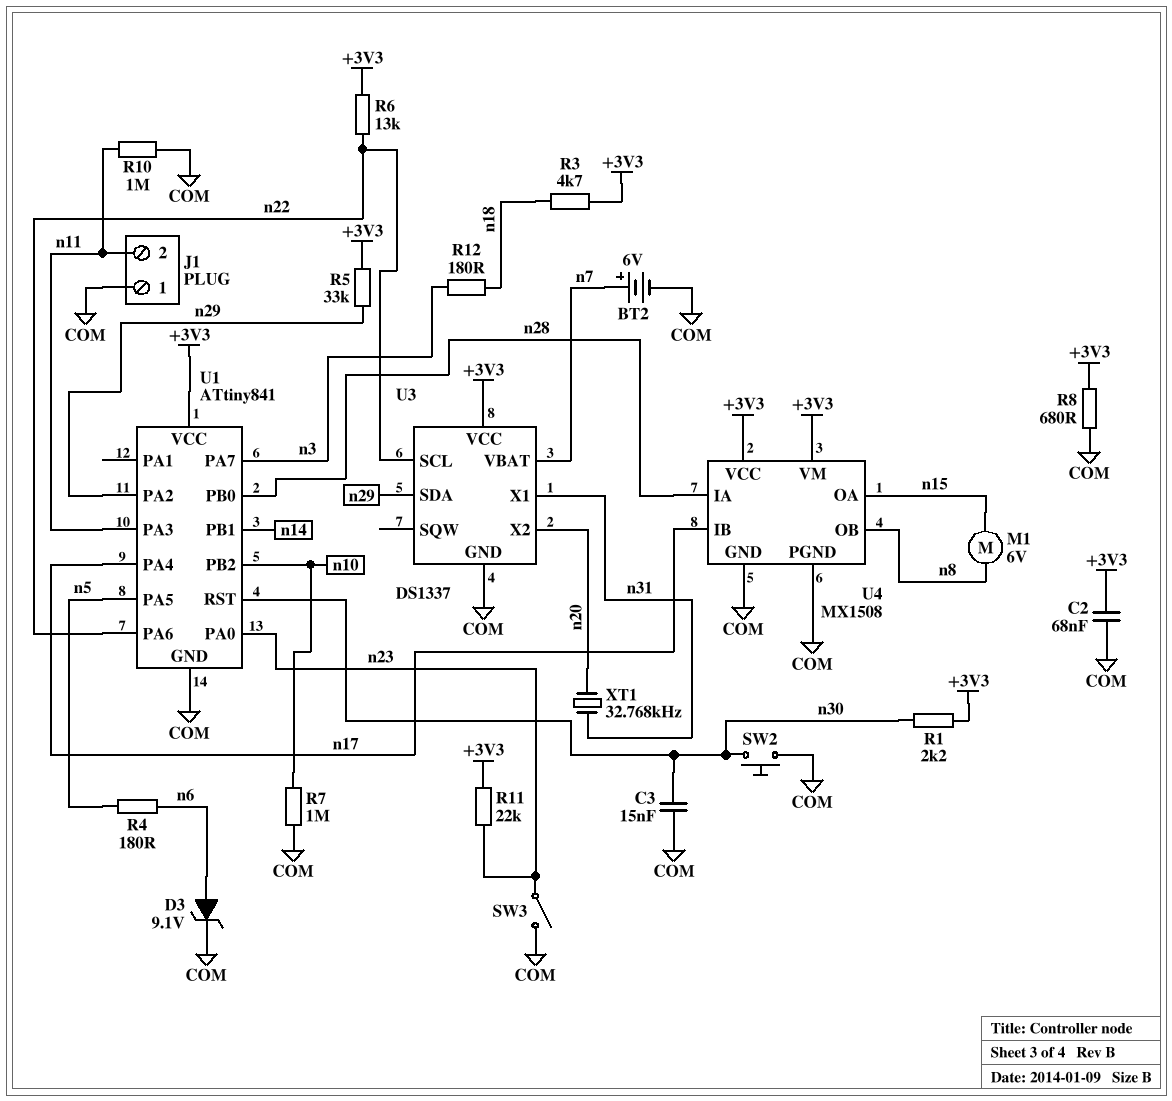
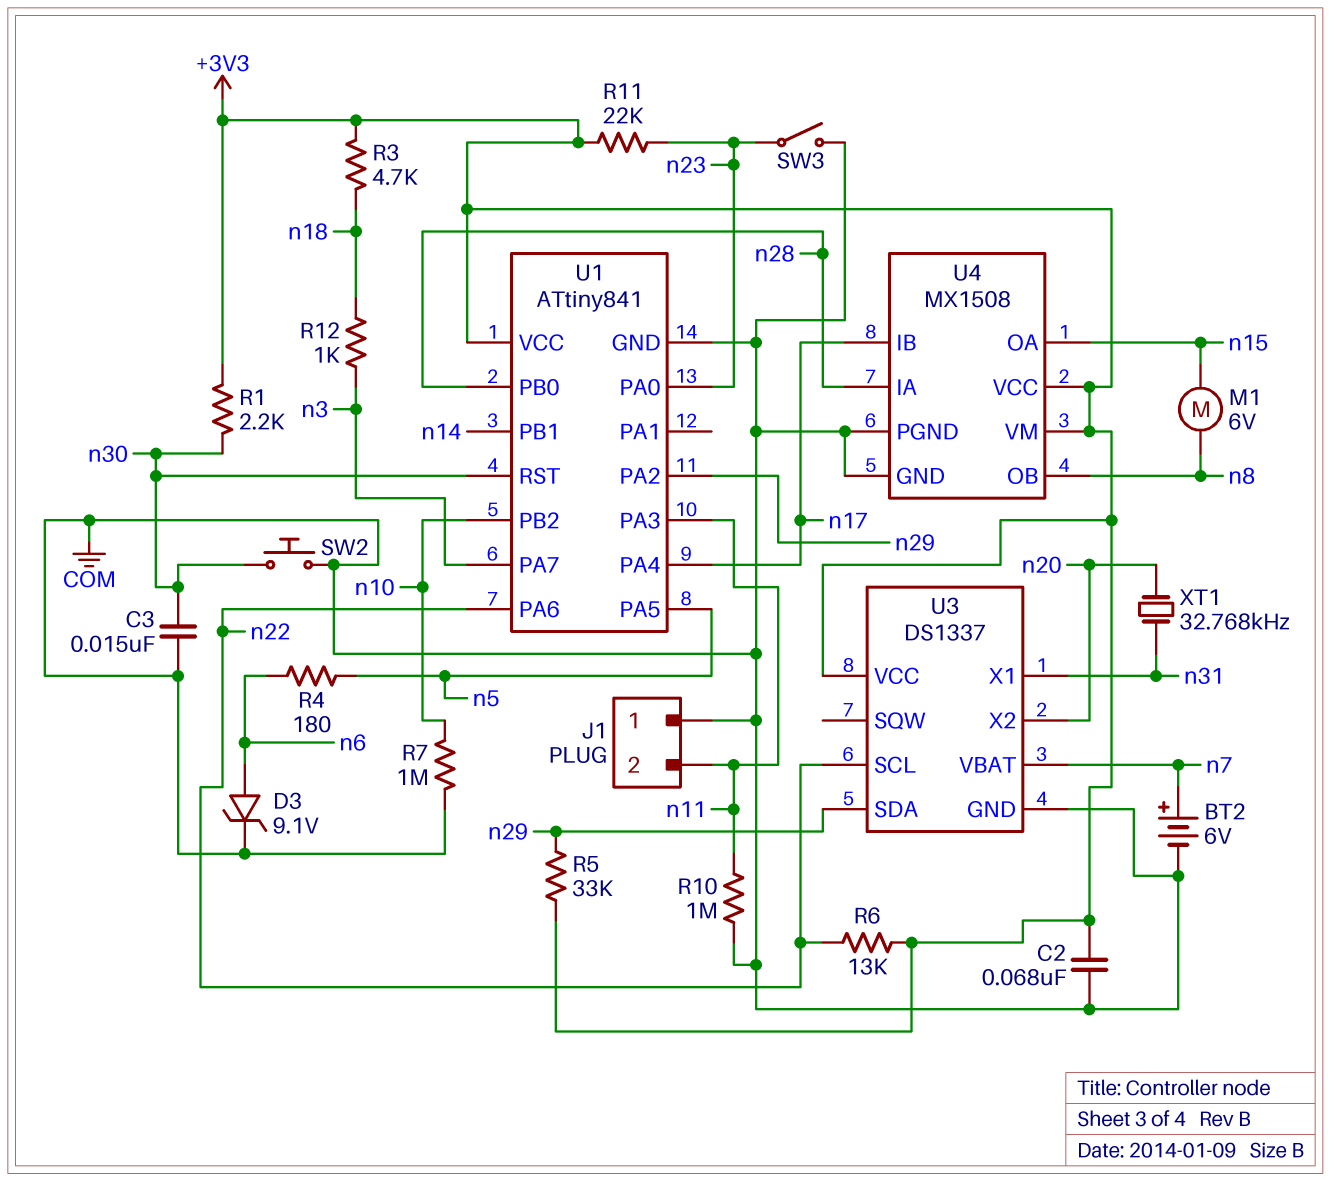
R8: 680 (+3V3, COM) -> none
R12: 180 (n3, n18) -> 1k (n3, n18)

